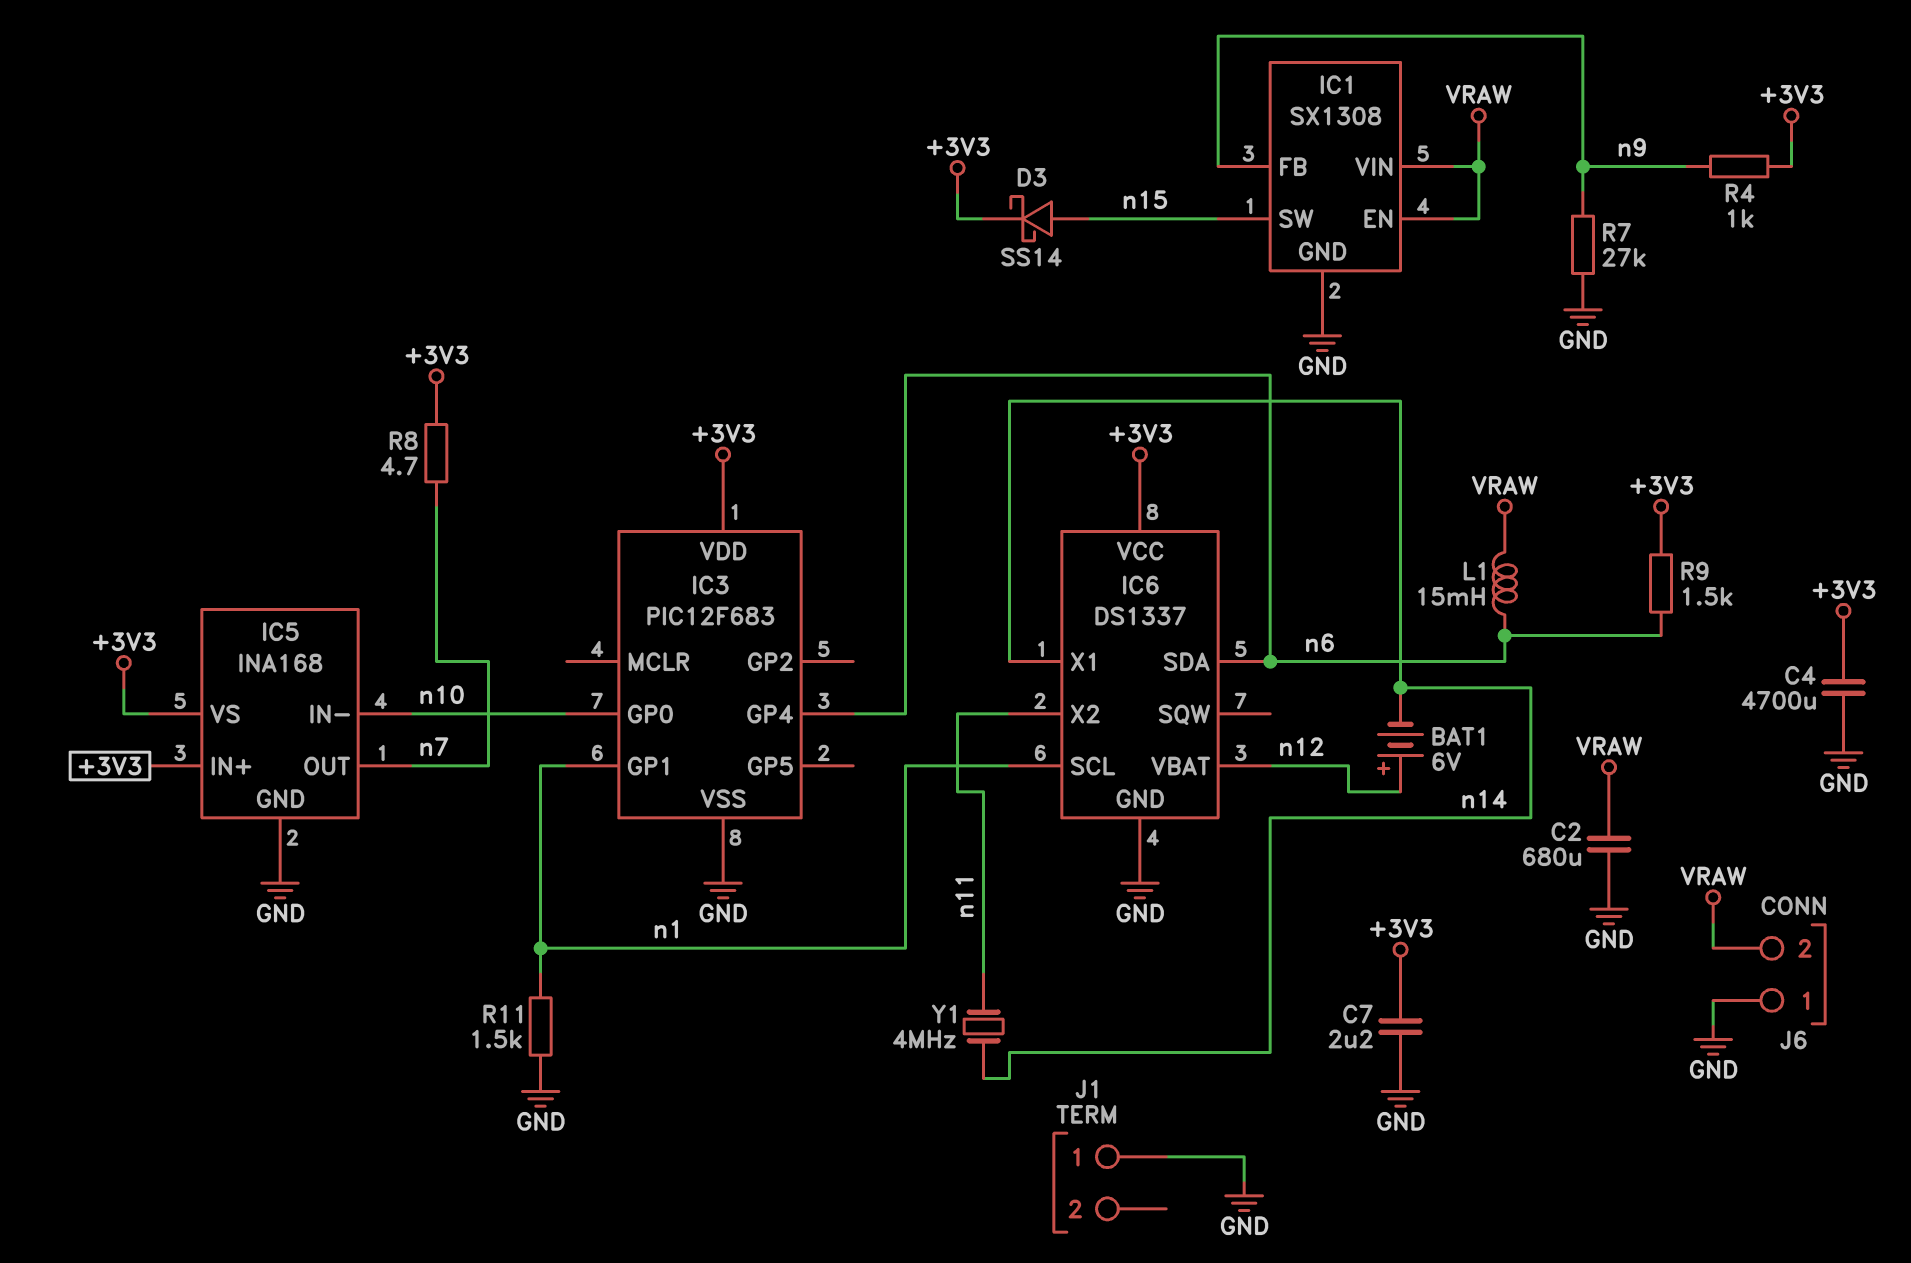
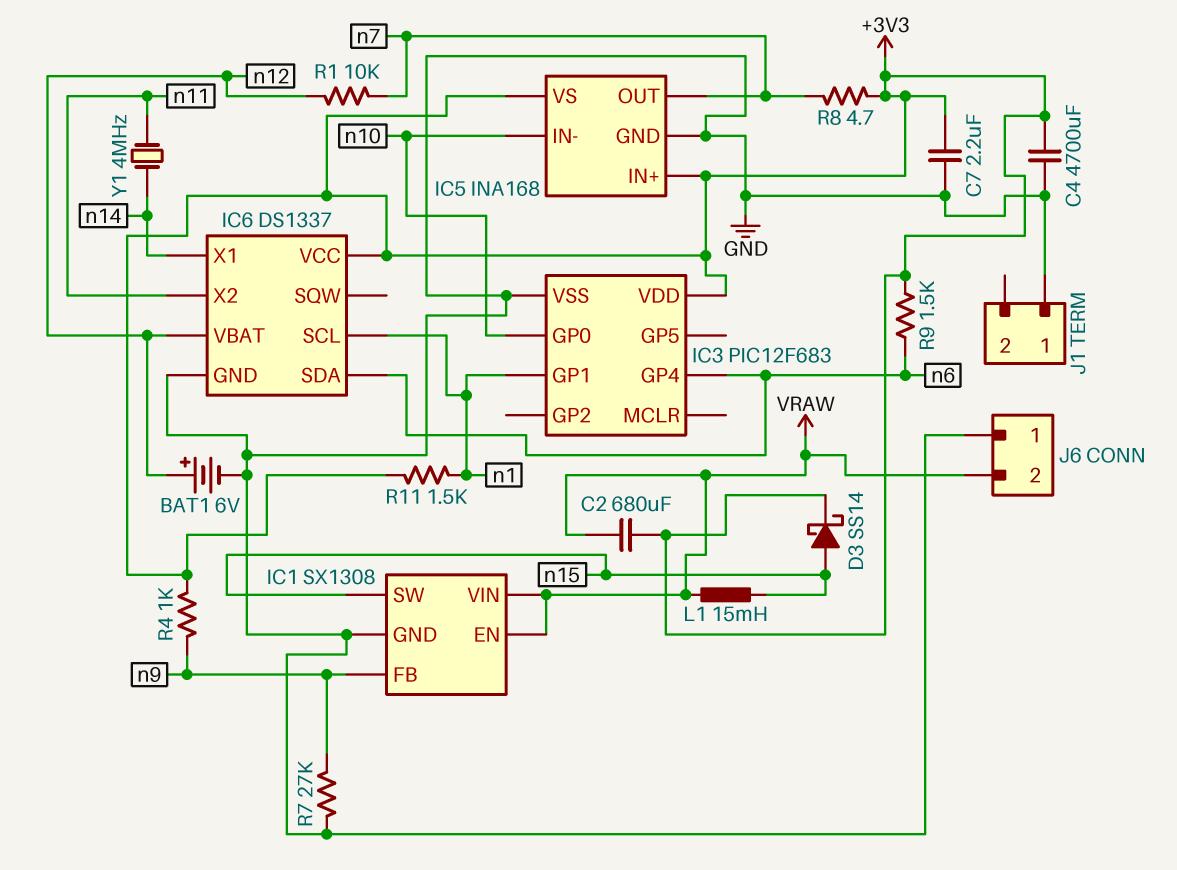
BAT1: 6V (plus n12, minus n14) -> 6V (plus n12, minus GND)
C2: 680uF (GND, VRAW) -> 680uF (+3V3, VRAW)
L1: 15mH (VRAW, n6) -> 15mH (VRAW, n15)
R1: none -> 10k (n7, n12)
R11: 1.5k (GND, n1) -> 1.5k (+3V3, n1)

